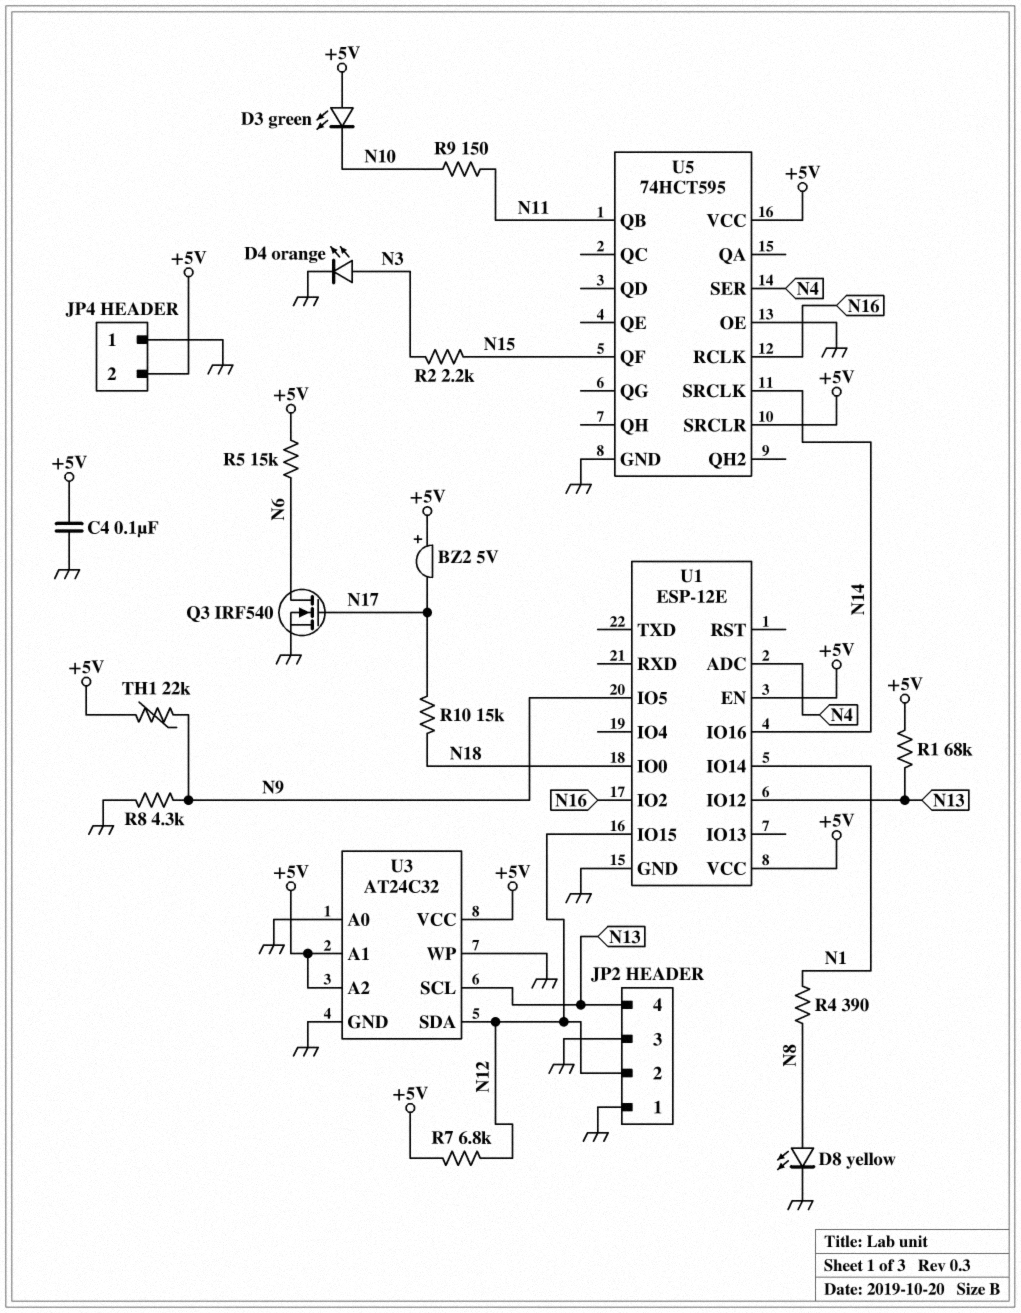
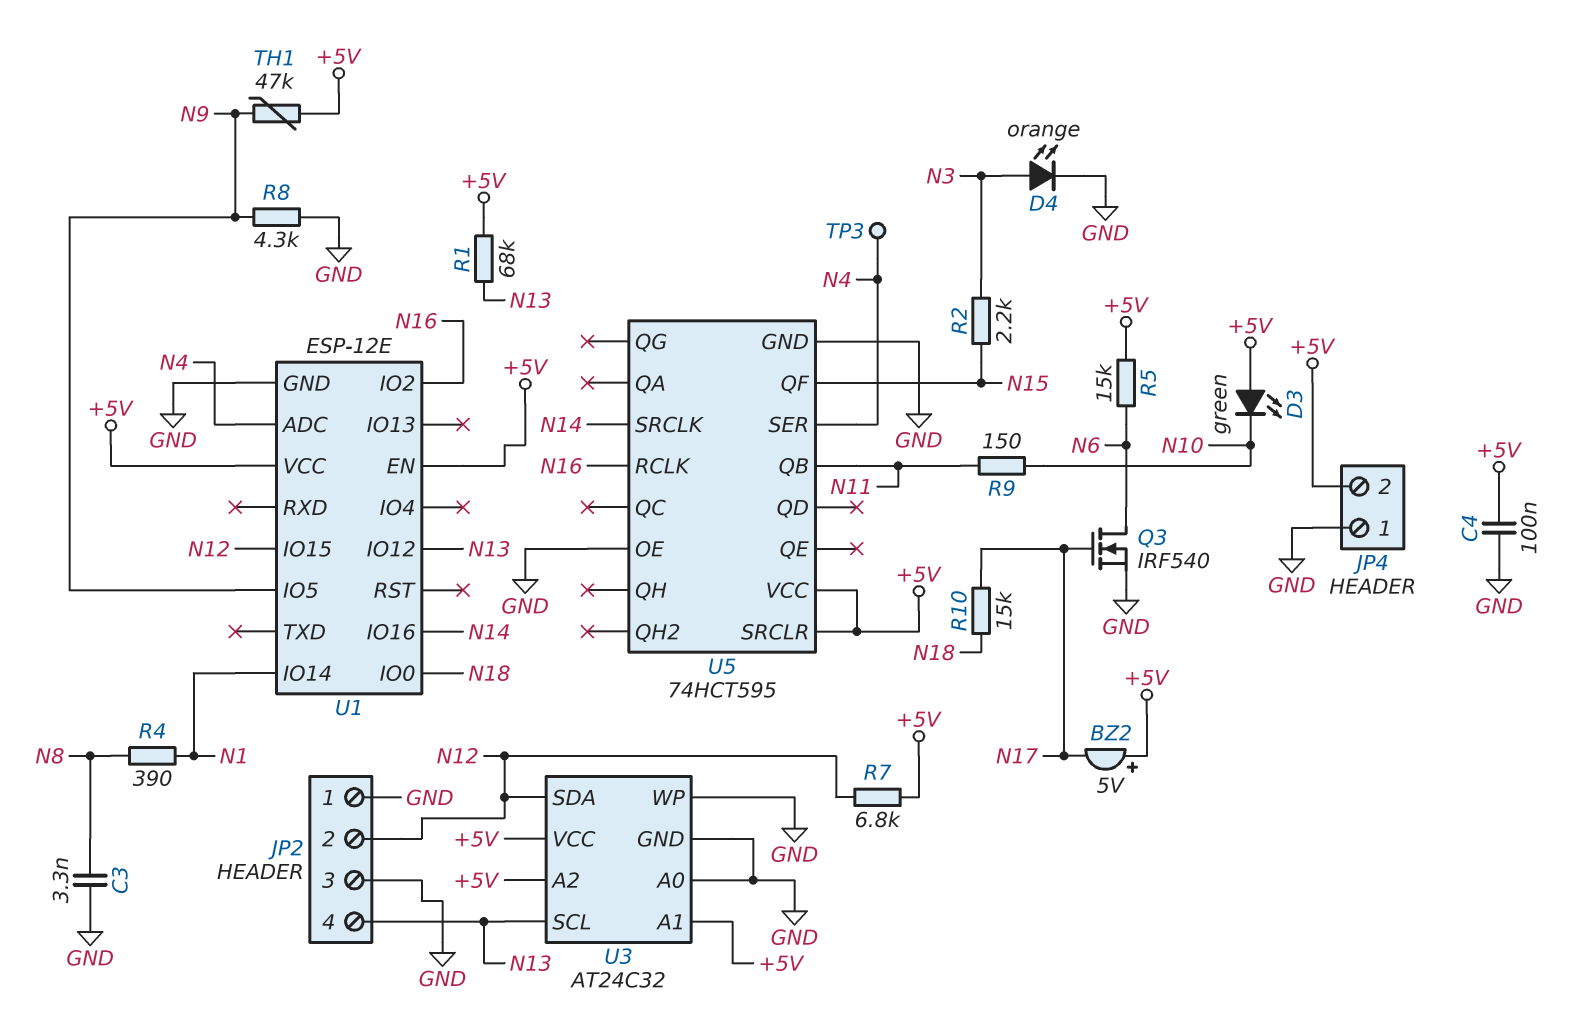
C3: none -> 3.3nF (GND, N8)
D8: LED yellow (A N8, K GND) -> none
TH1: 22k (+5V, N9) -> 47k (+5V, N9)
TP3: none -> test point (N4)

